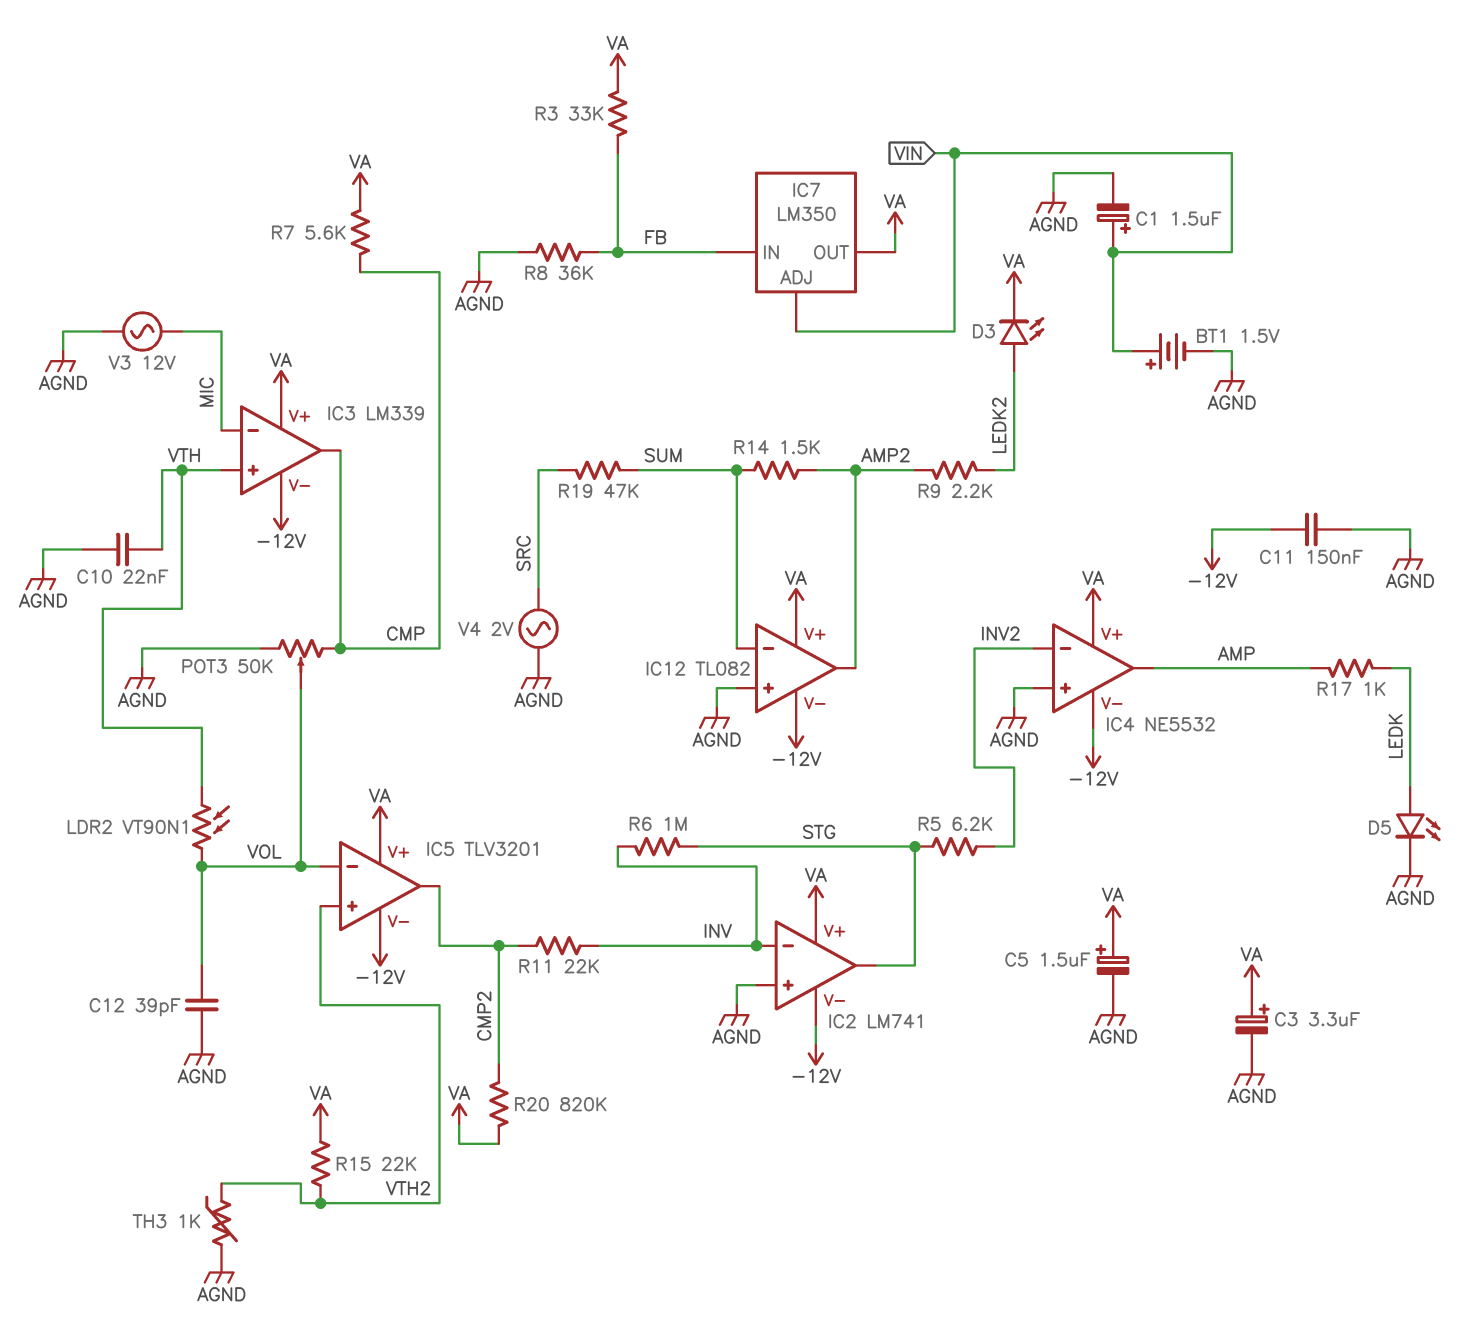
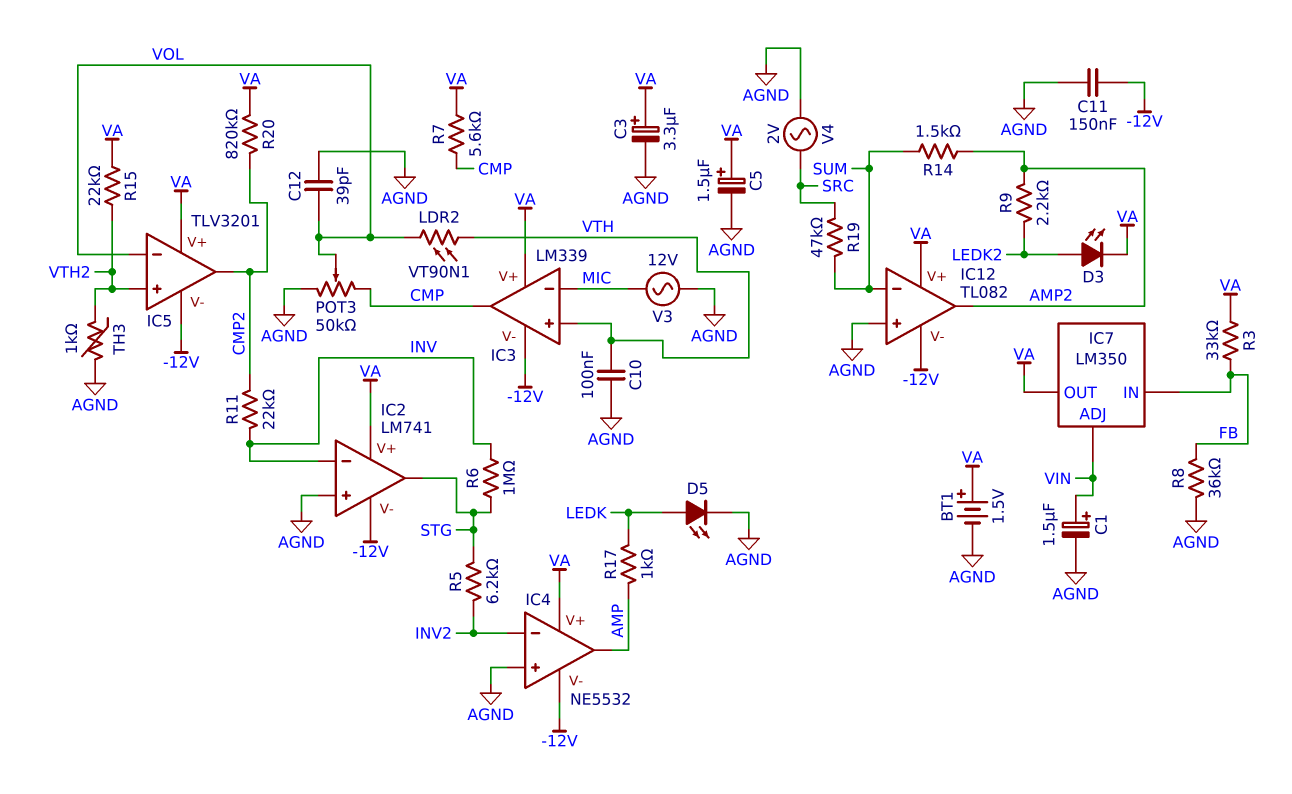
BT1: 1.5V (plus VIN, minus AGND) -> 1.5V (plus VA, minus AGND)
C10: 22nF (AGND, VTH) -> 100nF (AGND, VTH)

